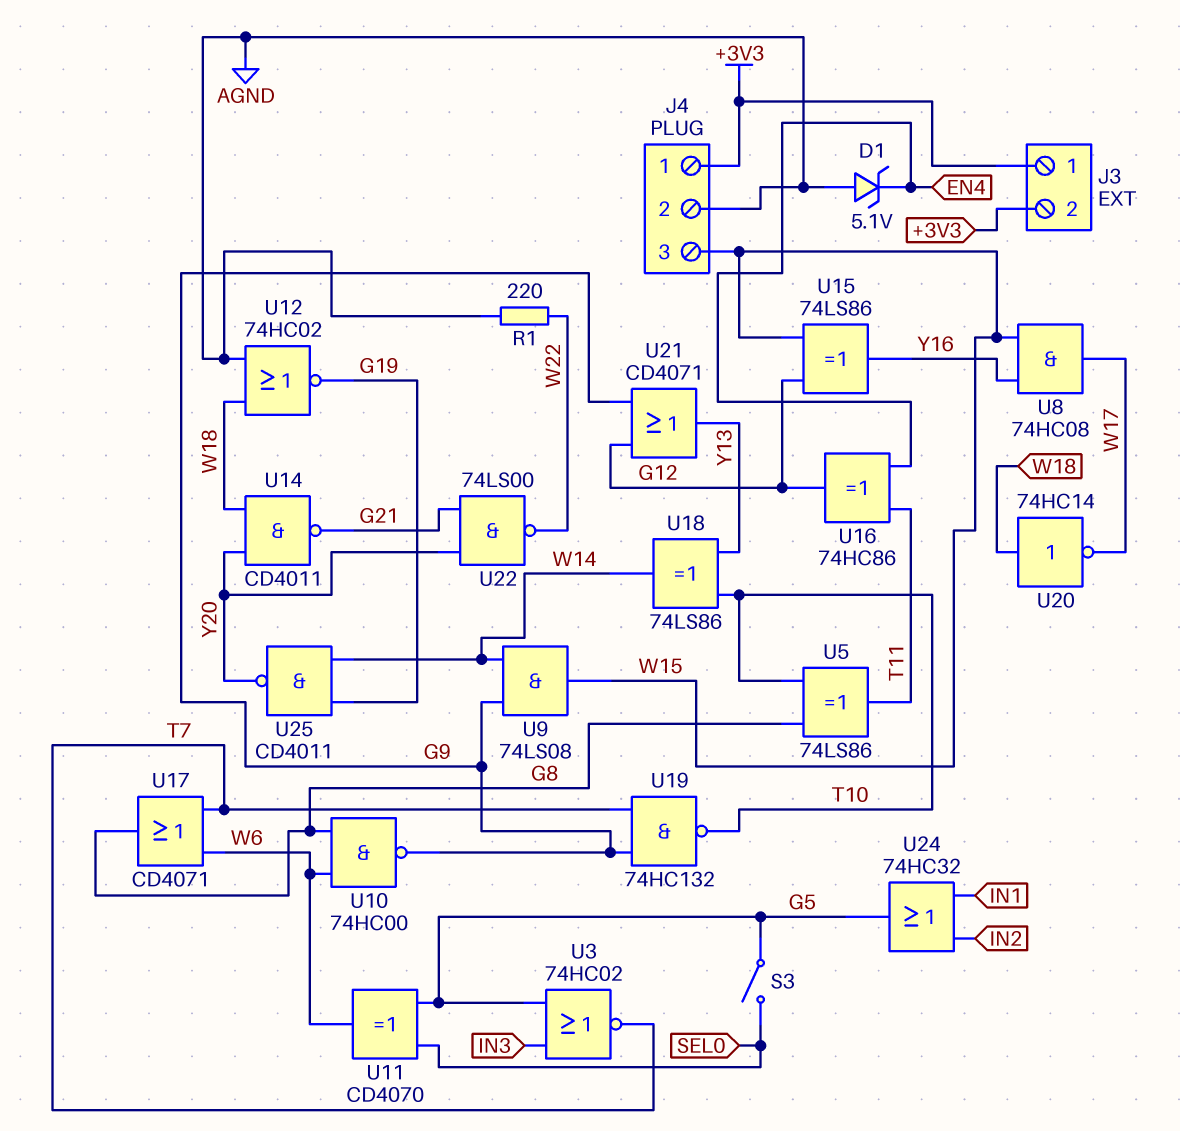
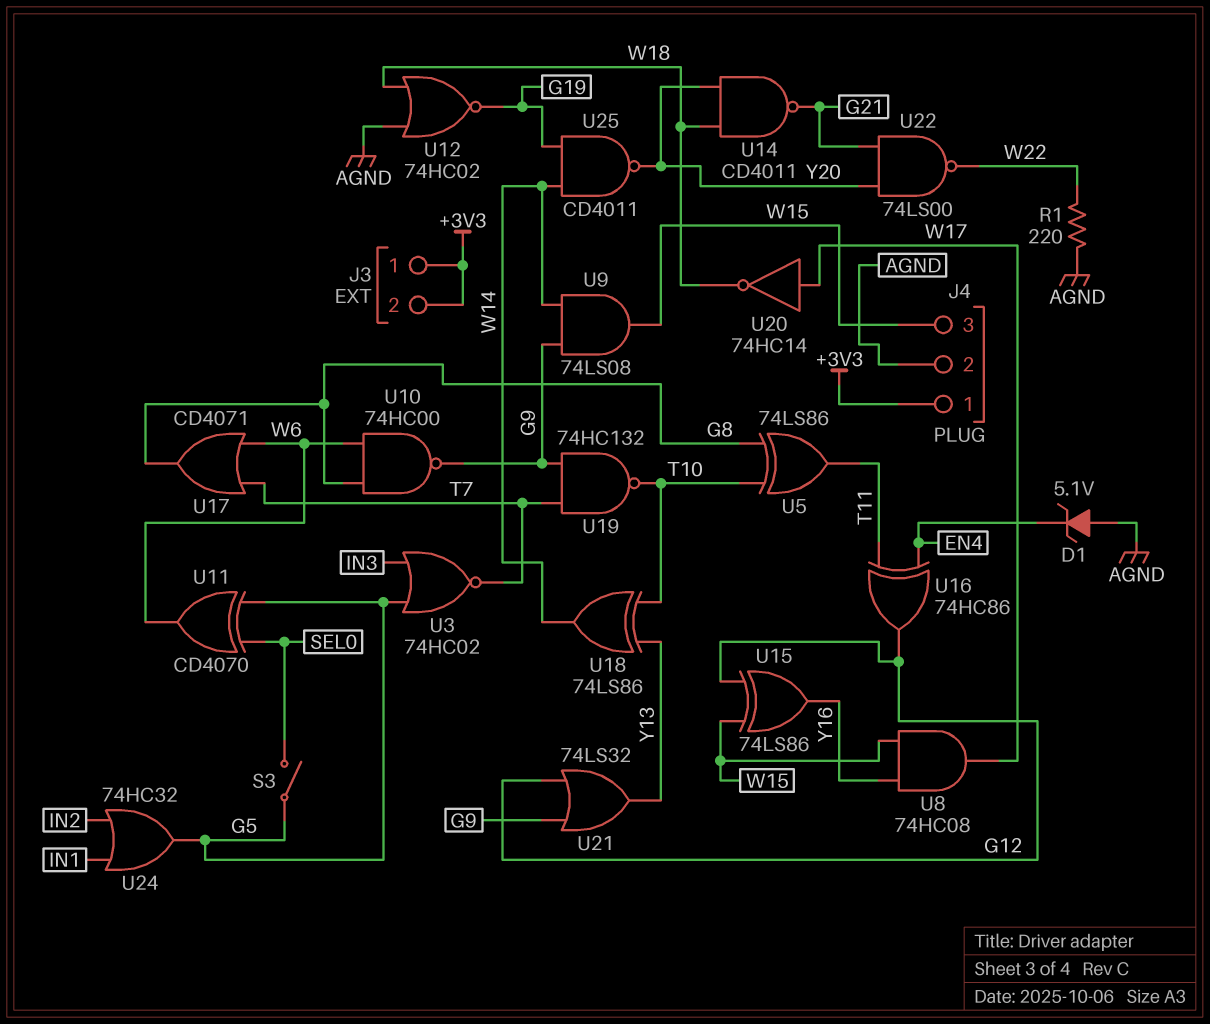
U20: NOT 74HC14 (in W18, out W17) -> NOT 74HC14 (in W17, out W18)
U21: OR CD4071 (in G9, in G12, out Y13) -> OR 74LS32 (in G9, in G12, out Y13)

